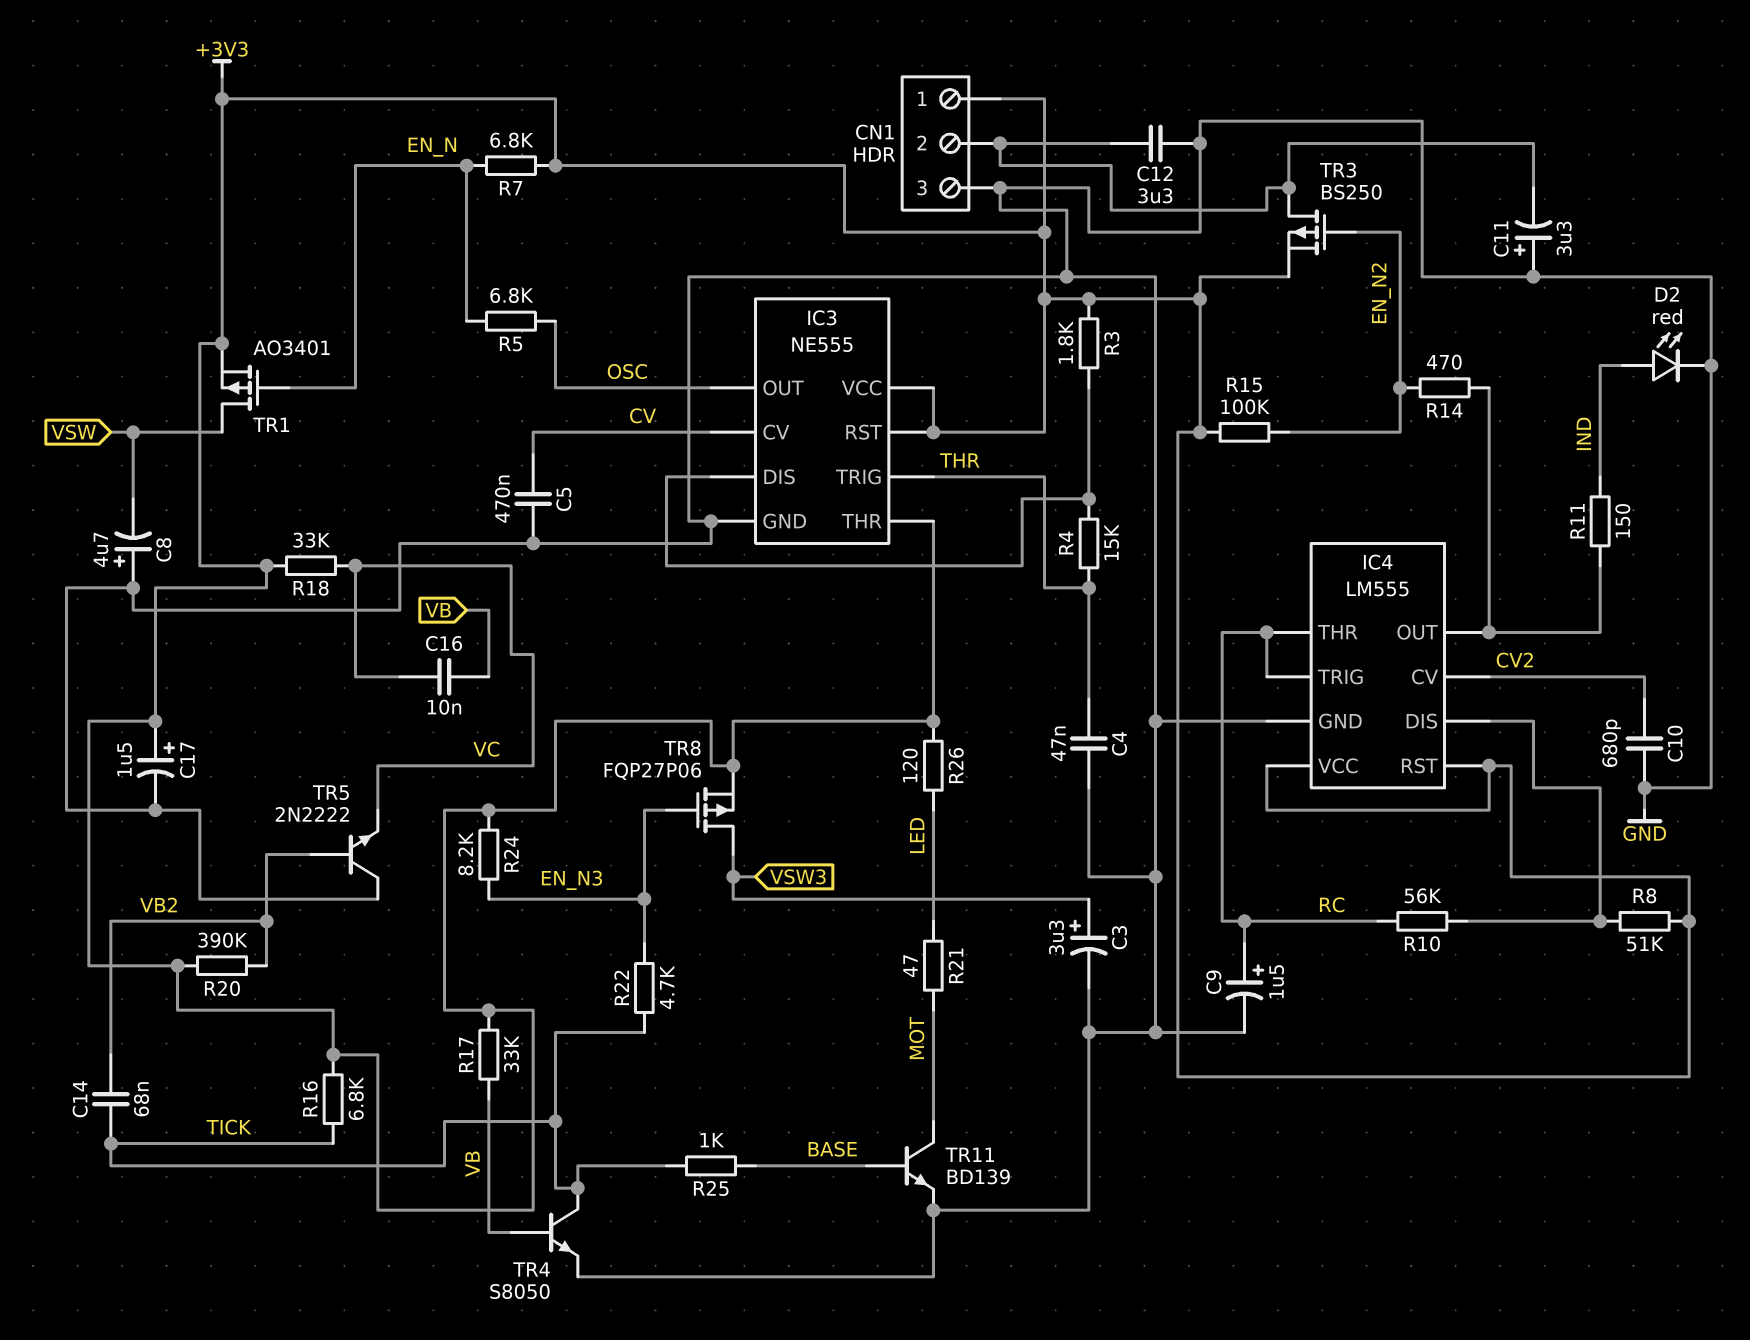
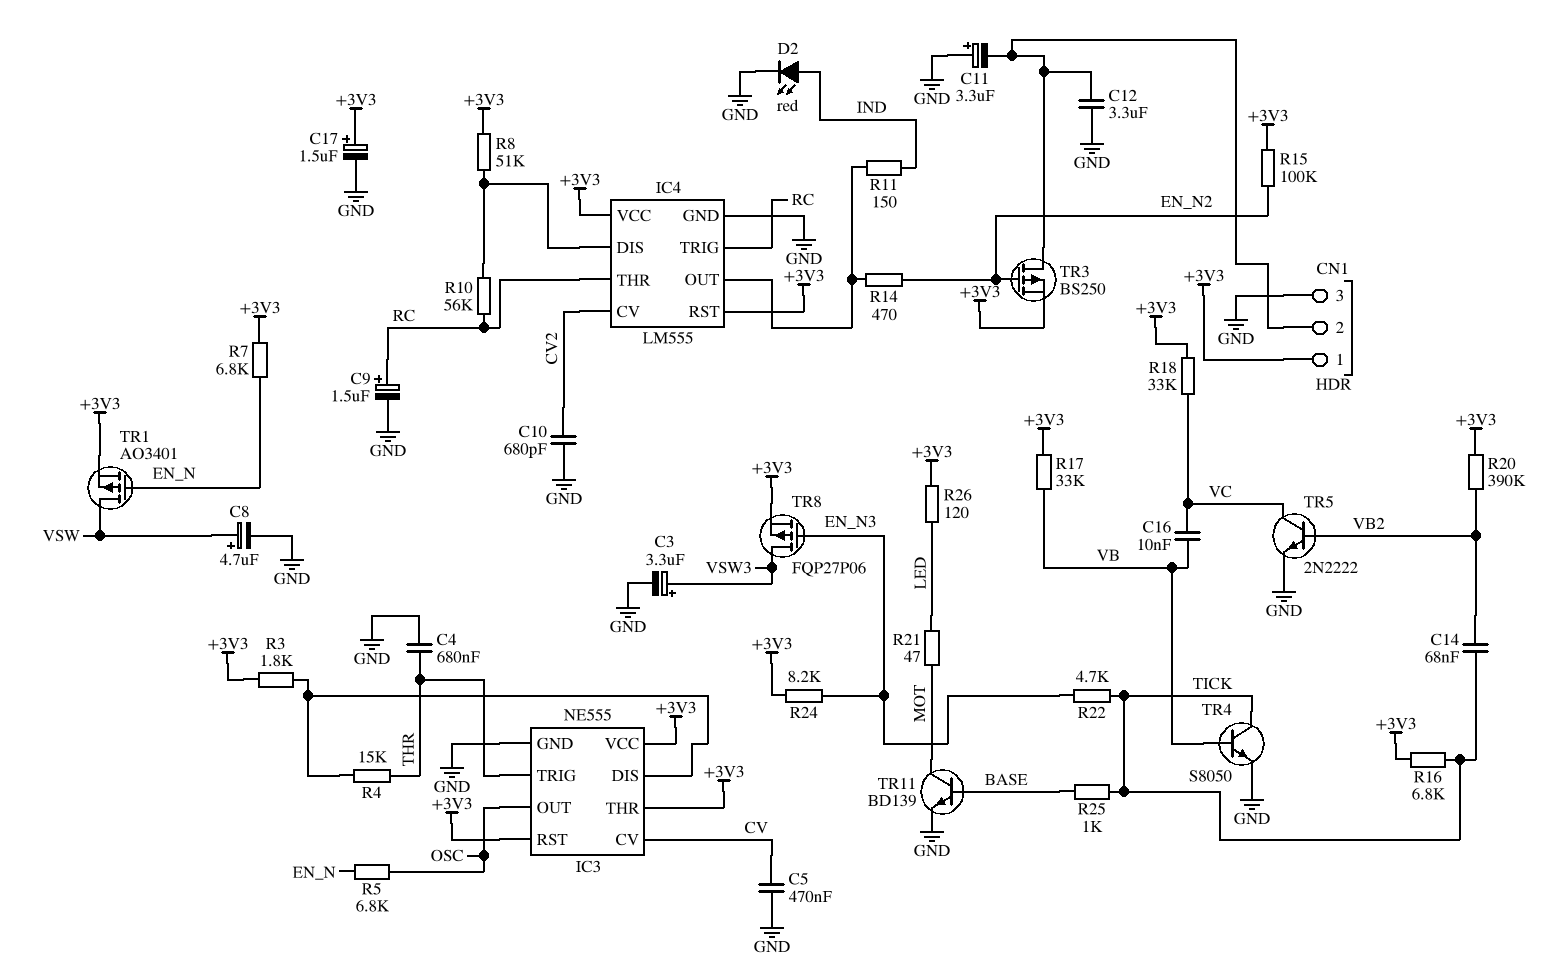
C4: 47nF (GND, THR) -> 680nF (GND, THR)
C8: 4.7uF (plus GND, minus VSW) -> 4.7uF (plus VSW, minus GND)
TR5: NPN 2N2222 (B VB2, C GND, E VC) -> NPN 2N2222 (B VB2, C VC, E GND)

